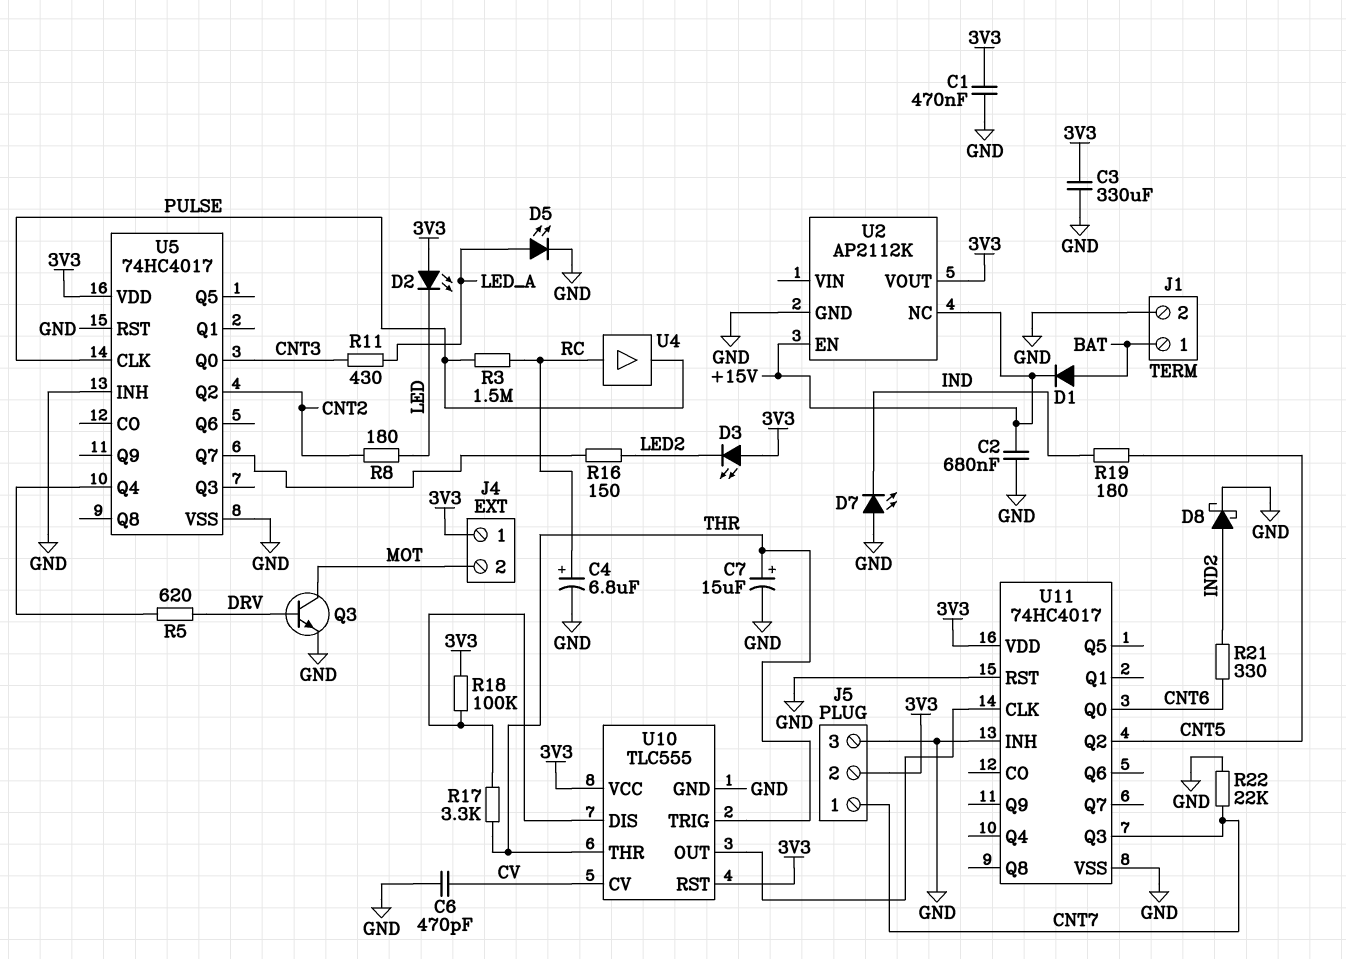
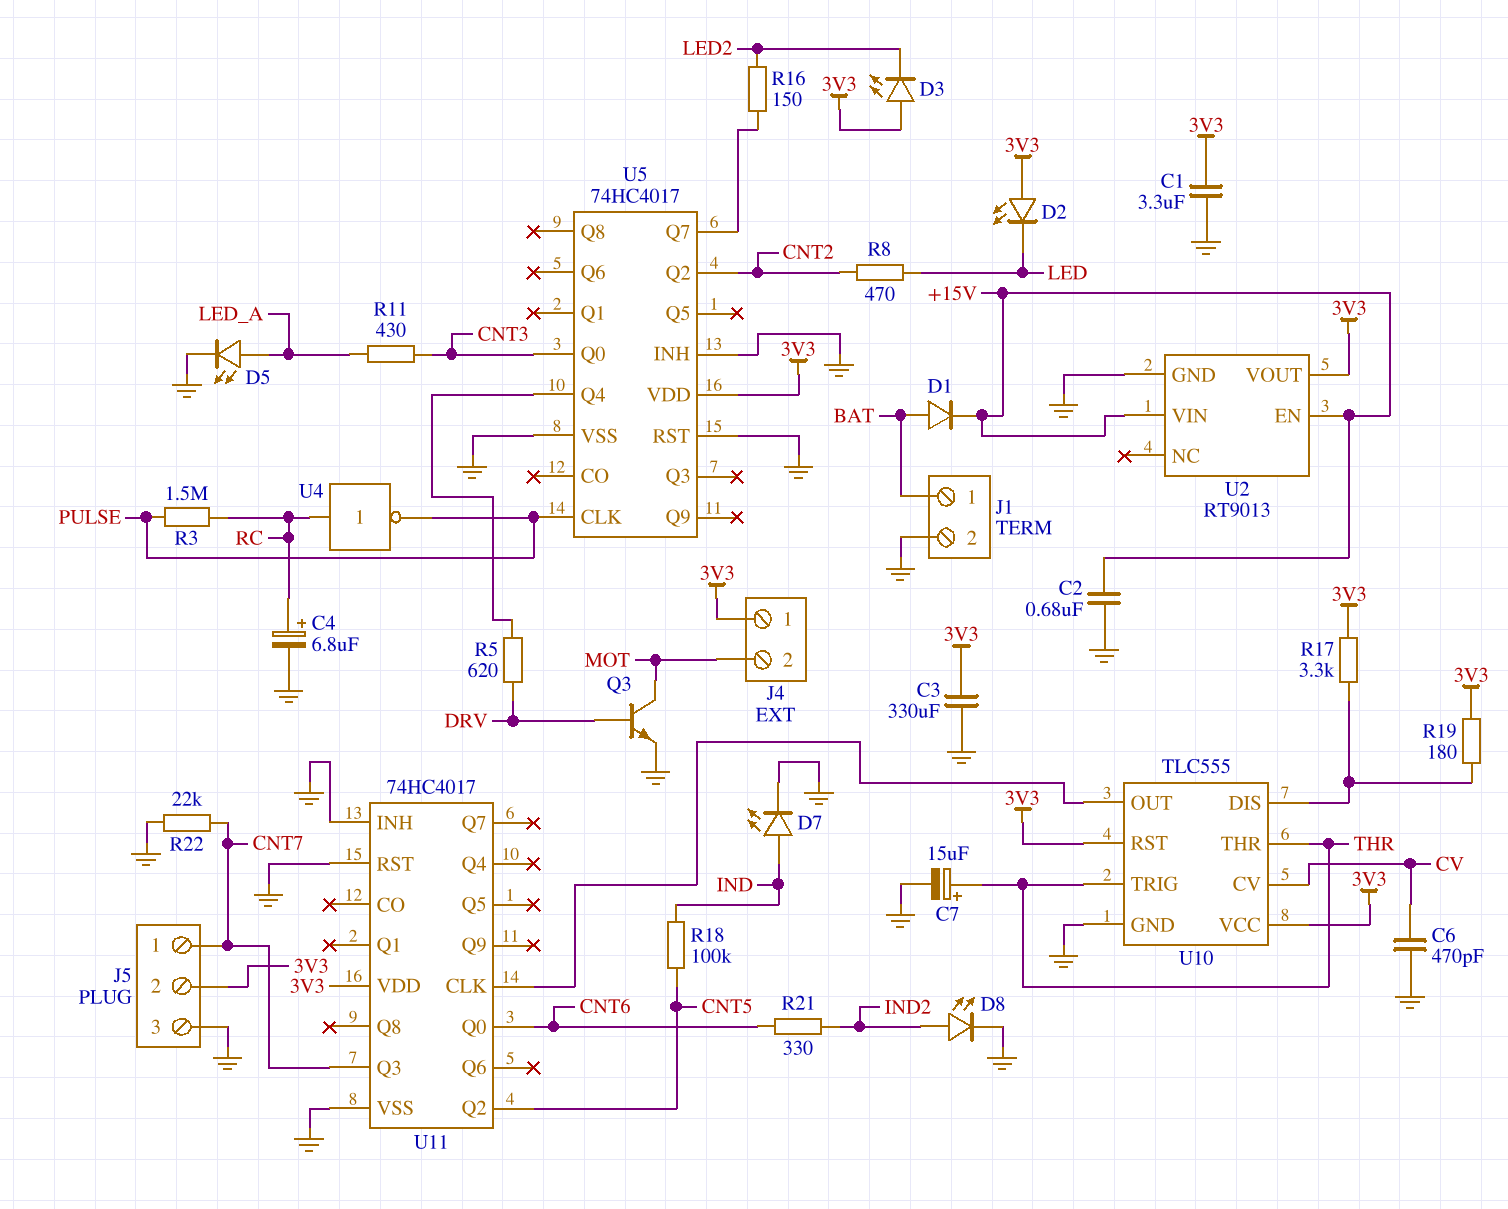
C1: 470nF (3V3, GND) -> 3.3uF (3V3, GND)
D7: LED (A GND, K IND) -> LED (A IND, K GND)
D8: schottky (A IND2, K GND) -> LED (A IND2, K GND)
R8: 180 (CNT2, LED) -> 470 (CNT2, LED)
R17: 3.3k (THR, U10/DIS) -> 3.3k (3V3, U10/DIS)
R18: 100k (3V3, U10/DIS) -> 100k (CNT5, IND)
R19: 180 (CNT5, IND) -> 180 (3V3, U10/DIS)
U2: AP2112K -> RT9013
U2 pin NC: +15V -> none
U2 pin VIN: none -> +15V
U4: buffer (in RC, out PULSE) -> NOT (in RC, out PULSE)

